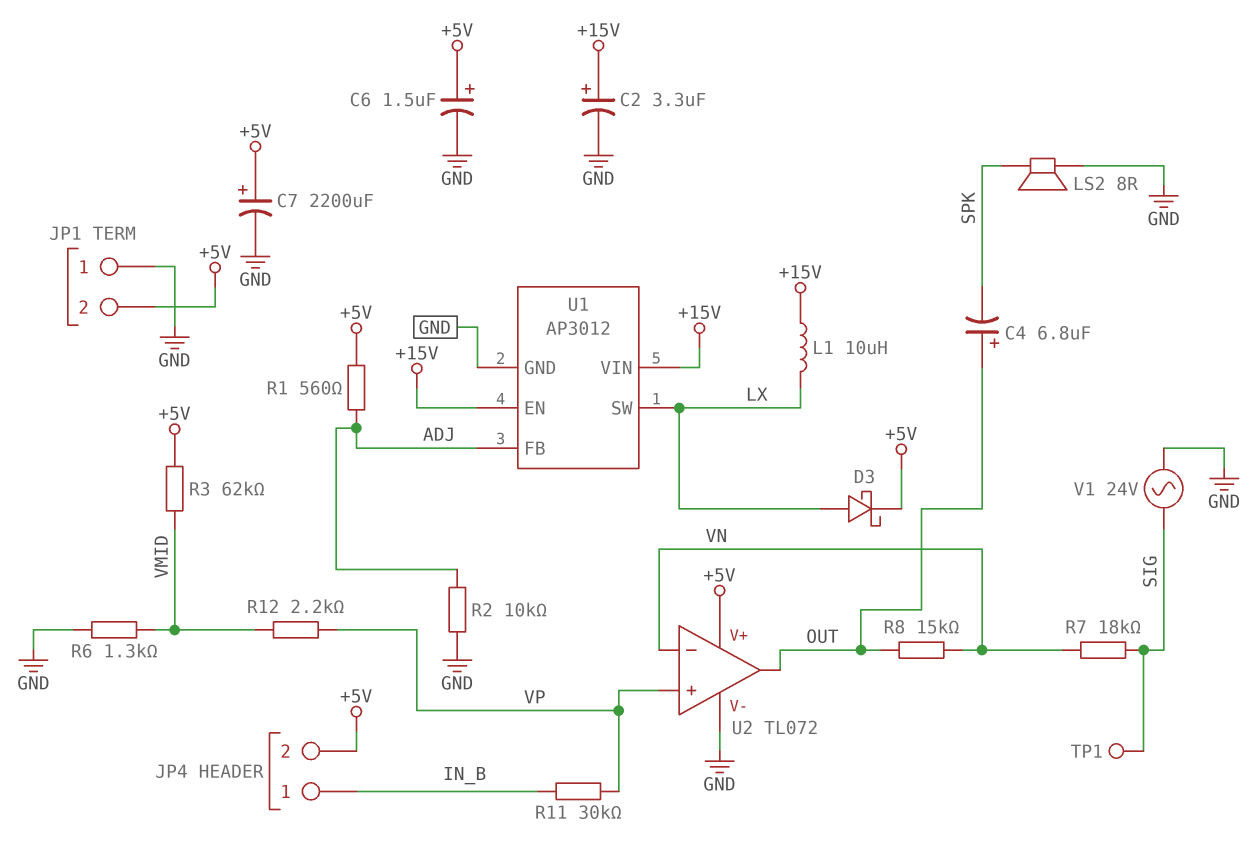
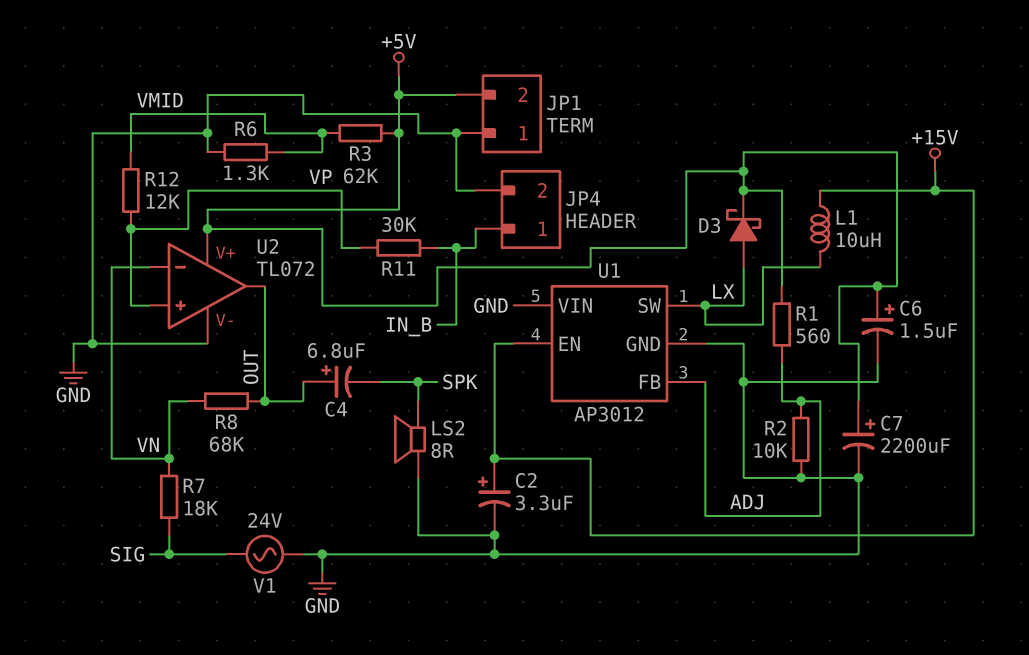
JP4 pin 2: +5V -> GND
R8: 15k (OUT, VN) -> 68k (OUT, VN)
R12: 2.2k (VMID, VP) -> 12k (VMID, VP)
TP1: test point (SIG) -> none
U1 pin VIN: +15V -> GND

